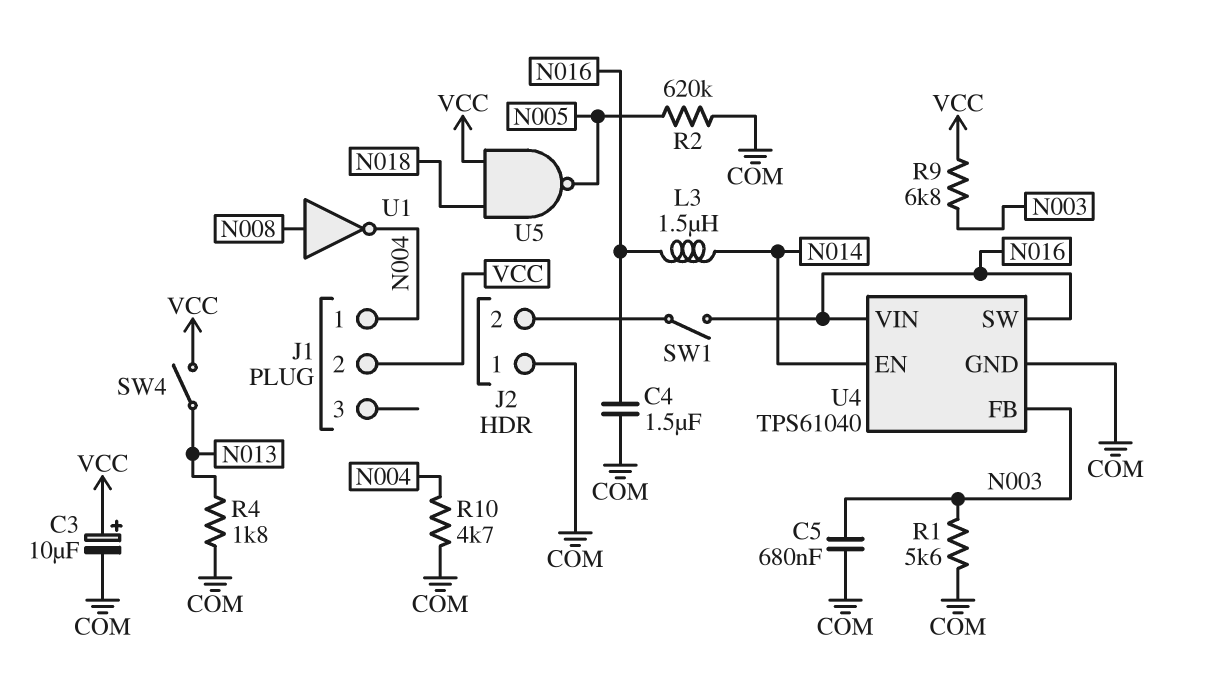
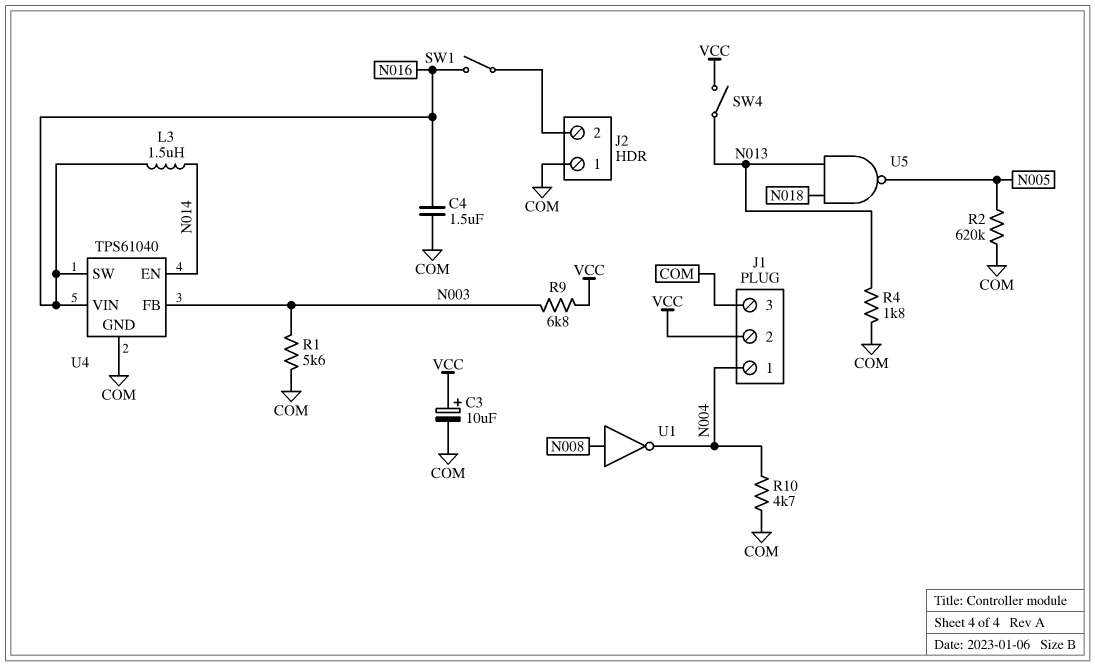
C5: 680nF (COM, N003) -> none
J1 pin 3: none -> COM
U5: NAND (in N018, in VCC, out N005) -> NAND (in N013, in N018, out N005)

